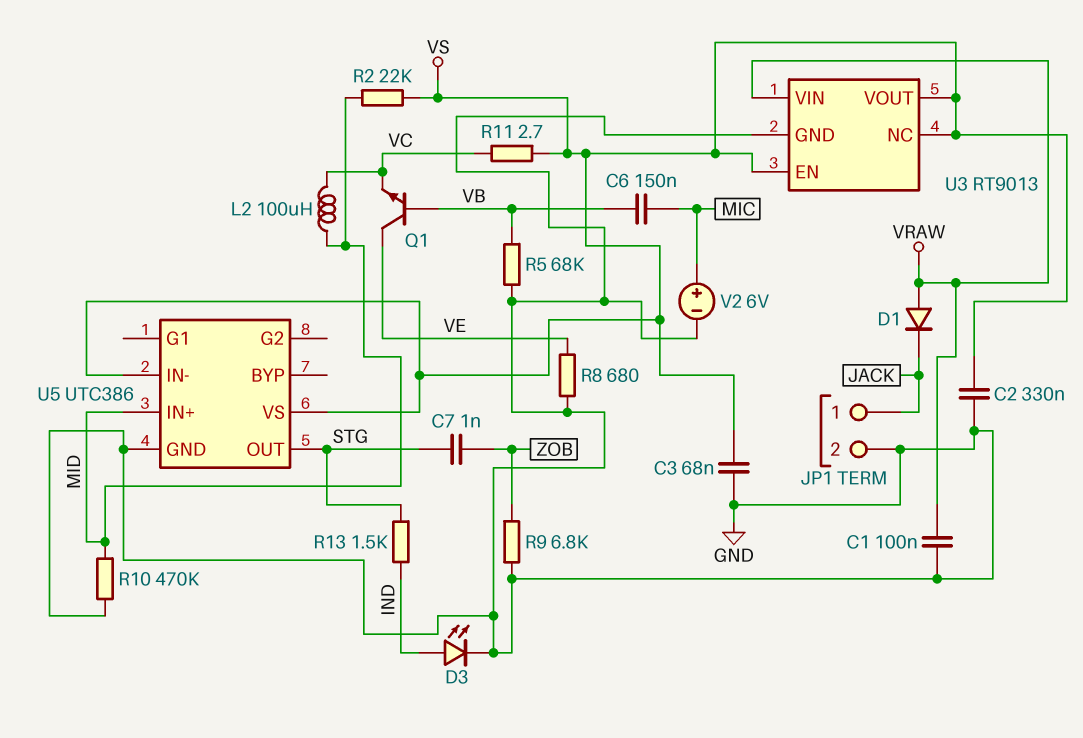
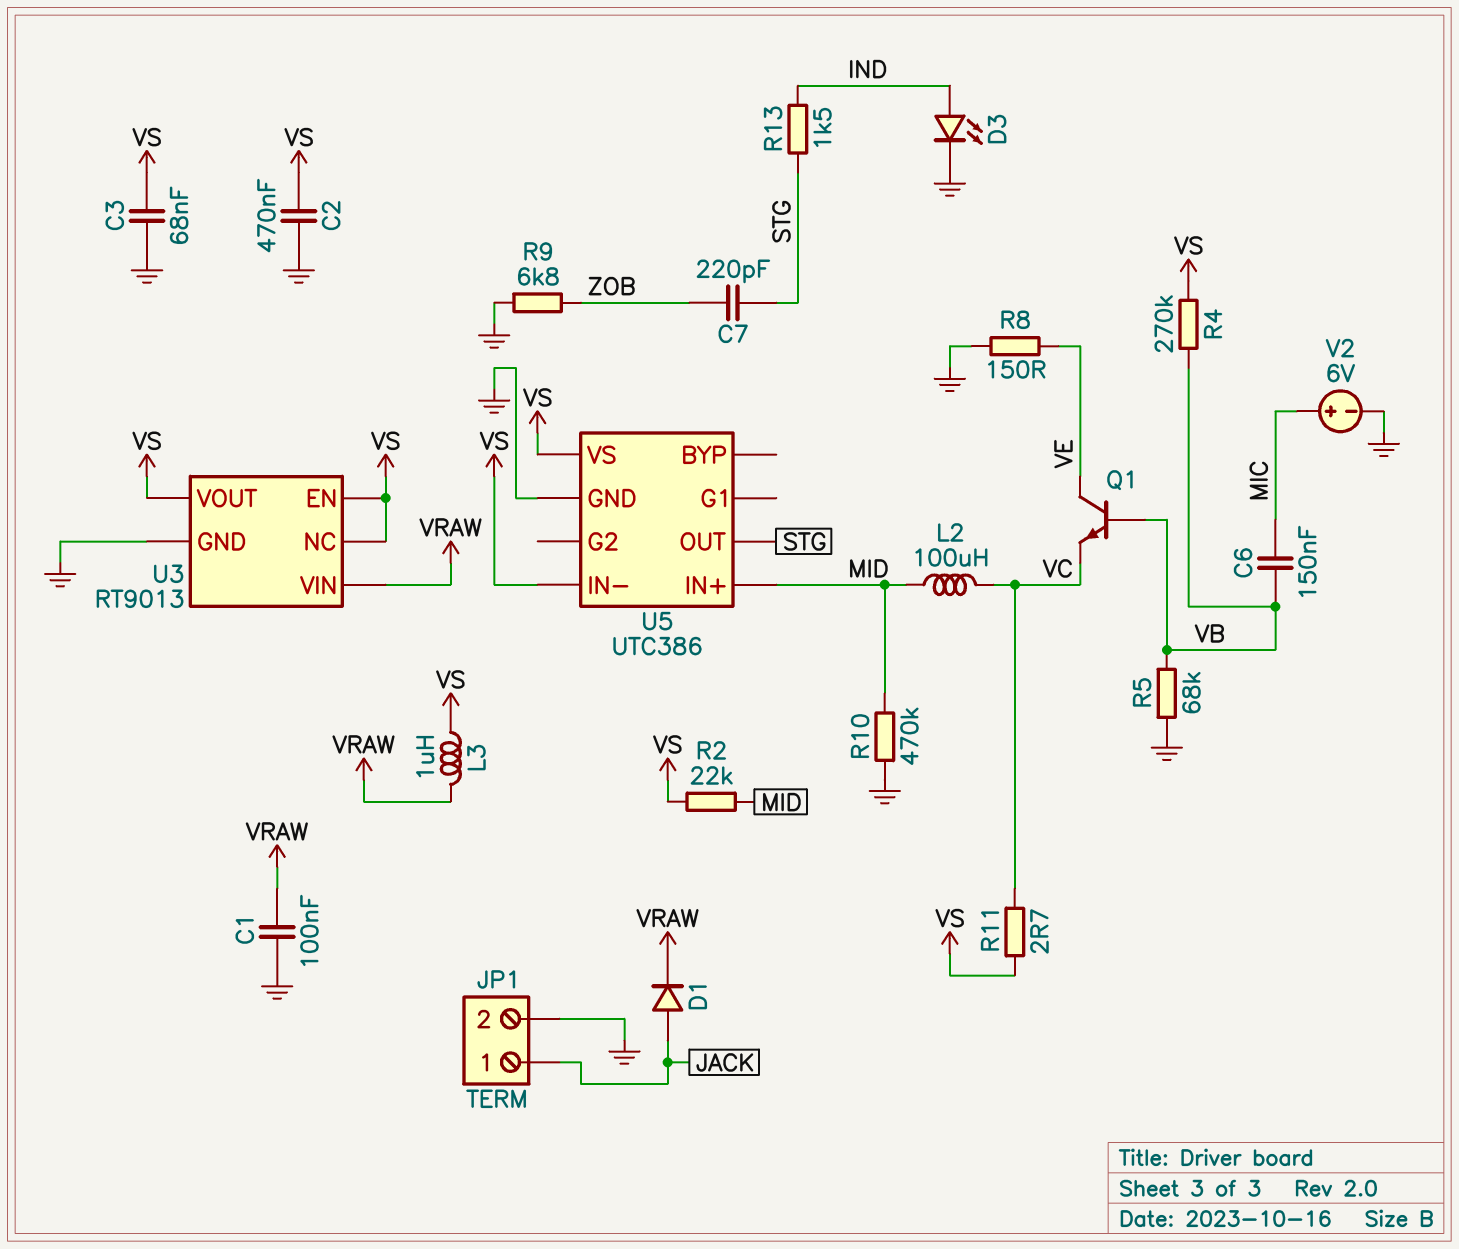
C2: 330nF (GND, VS) -> 470nF (GND, VS)
C7: 1nF (STG, ZOB) -> 220pF (STG, ZOB)
D1: diode (A VRAW, K JACK) -> diode (A JACK, K VRAW)
L3: none -> 1uH (VRAW, VS)
R4: none -> 270k (VB, VS)
R8: 680 (GND, VE) -> 150 (GND, VE)

